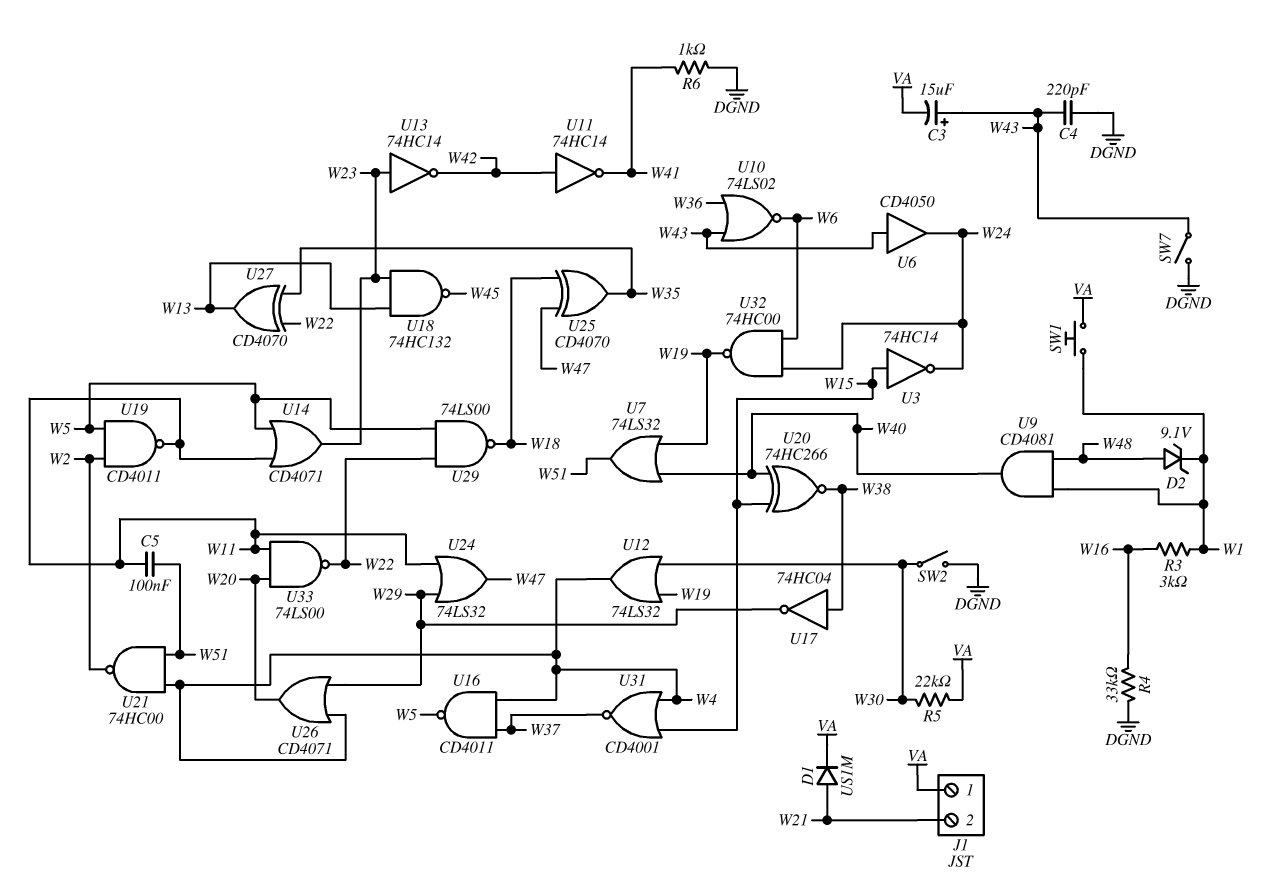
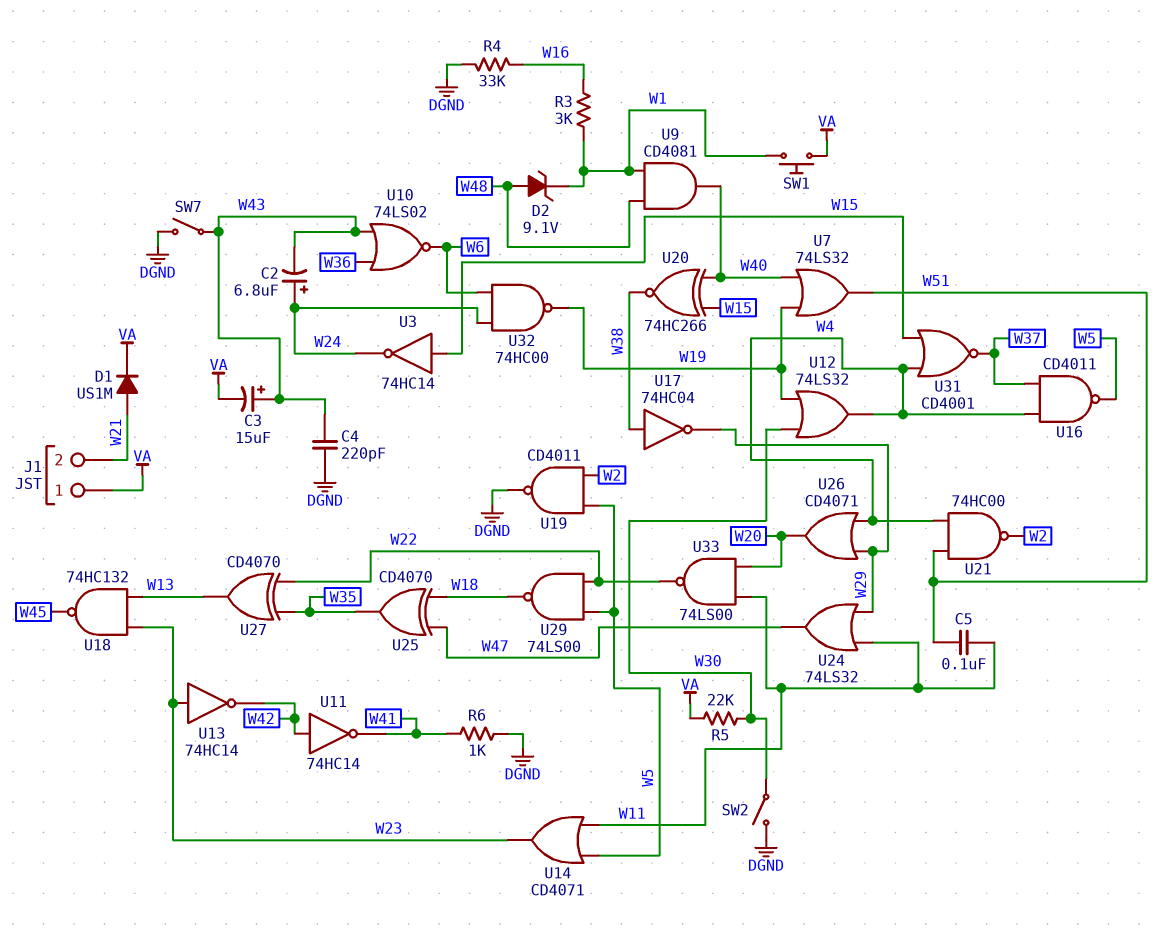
C2: none -> 6.8uF (plus W24, minus W43)
U6: buffer CD4050 (in W43, out W24) -> none
U19: NAND CD4011 (in W2, in W5, out W11) -> NAND CD4011 (in W2, in W5, out DGND)

